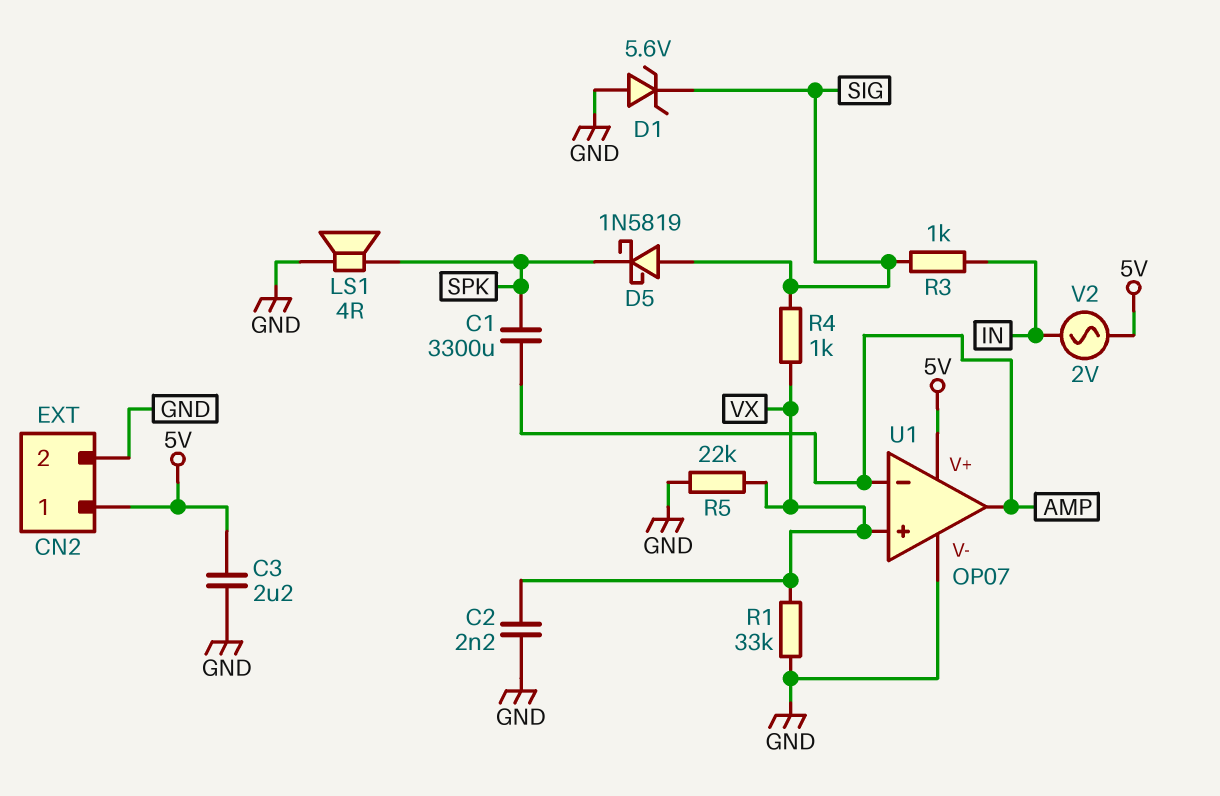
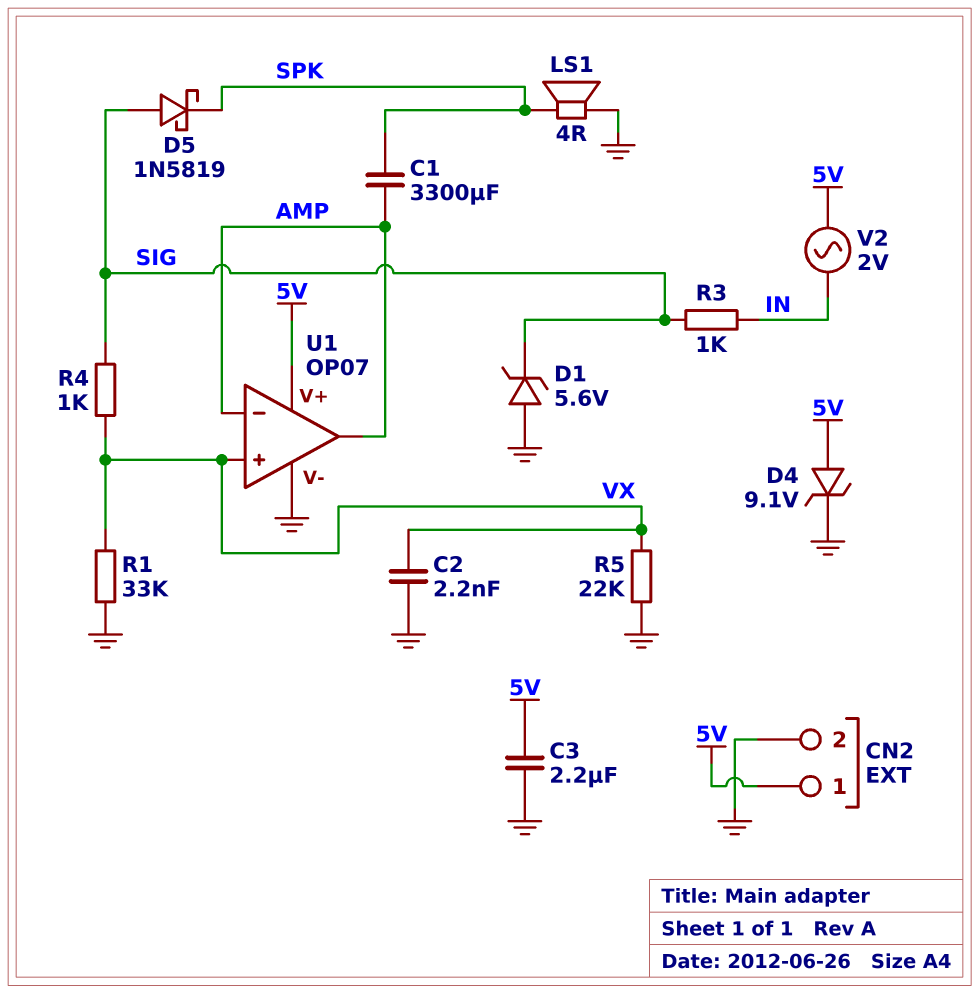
D4: none -> zener 9.1V (A 5V, K GND)

